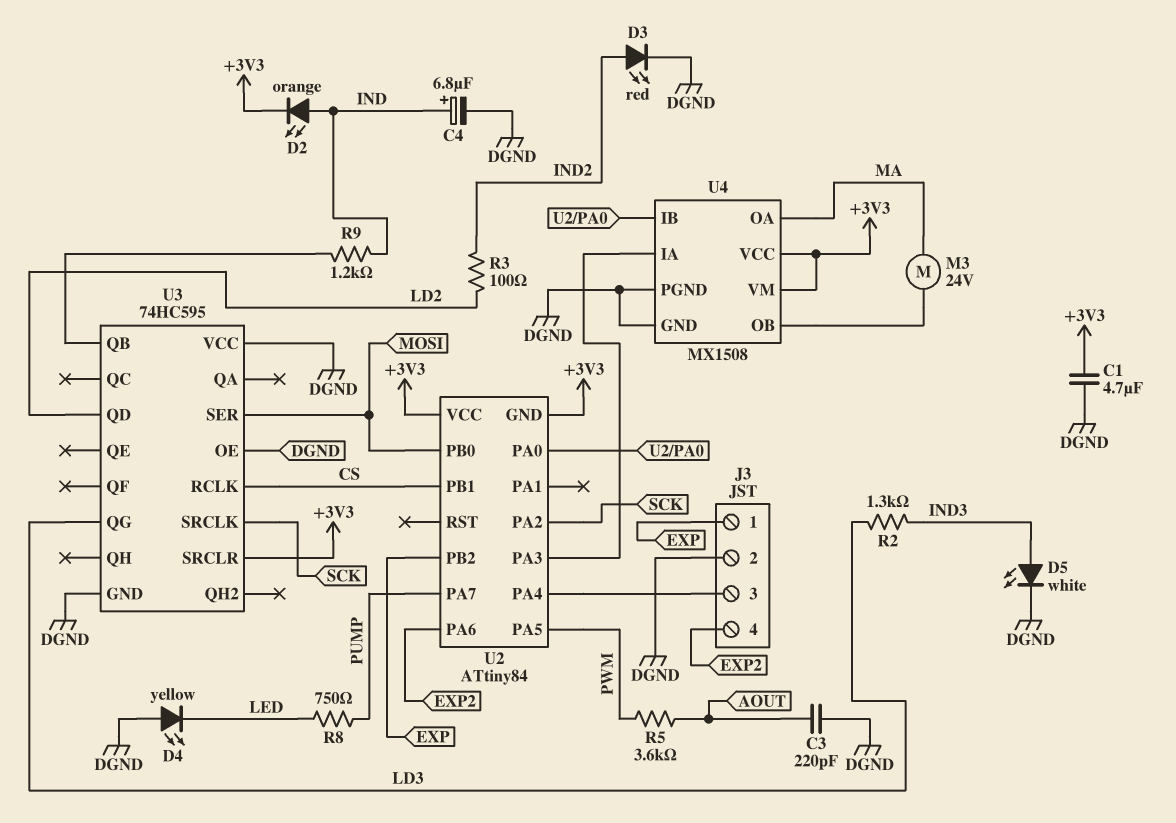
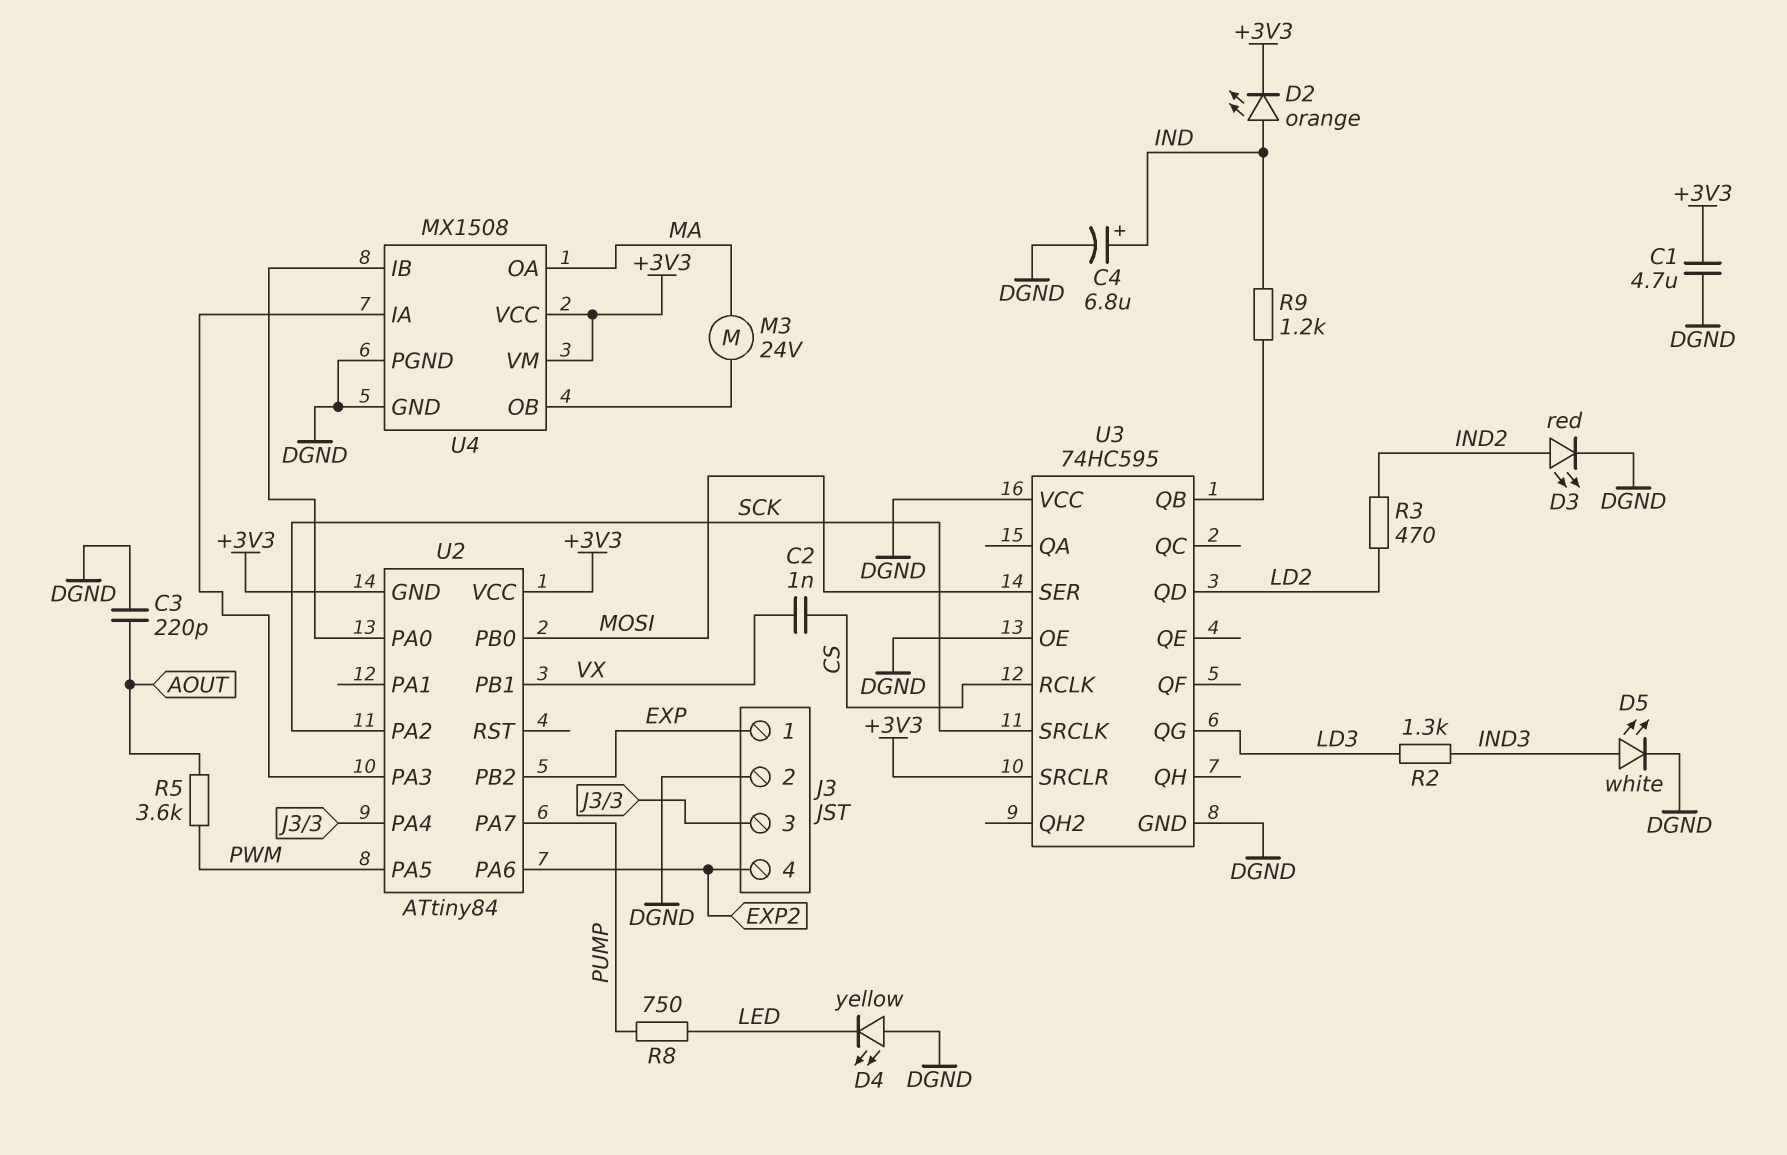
C2: none -> 1nF (CS, VX)
R3: 100 (IND2, LD2) -> 470 (IND2, LD2)
U2 pin PB1: CS -> VX

